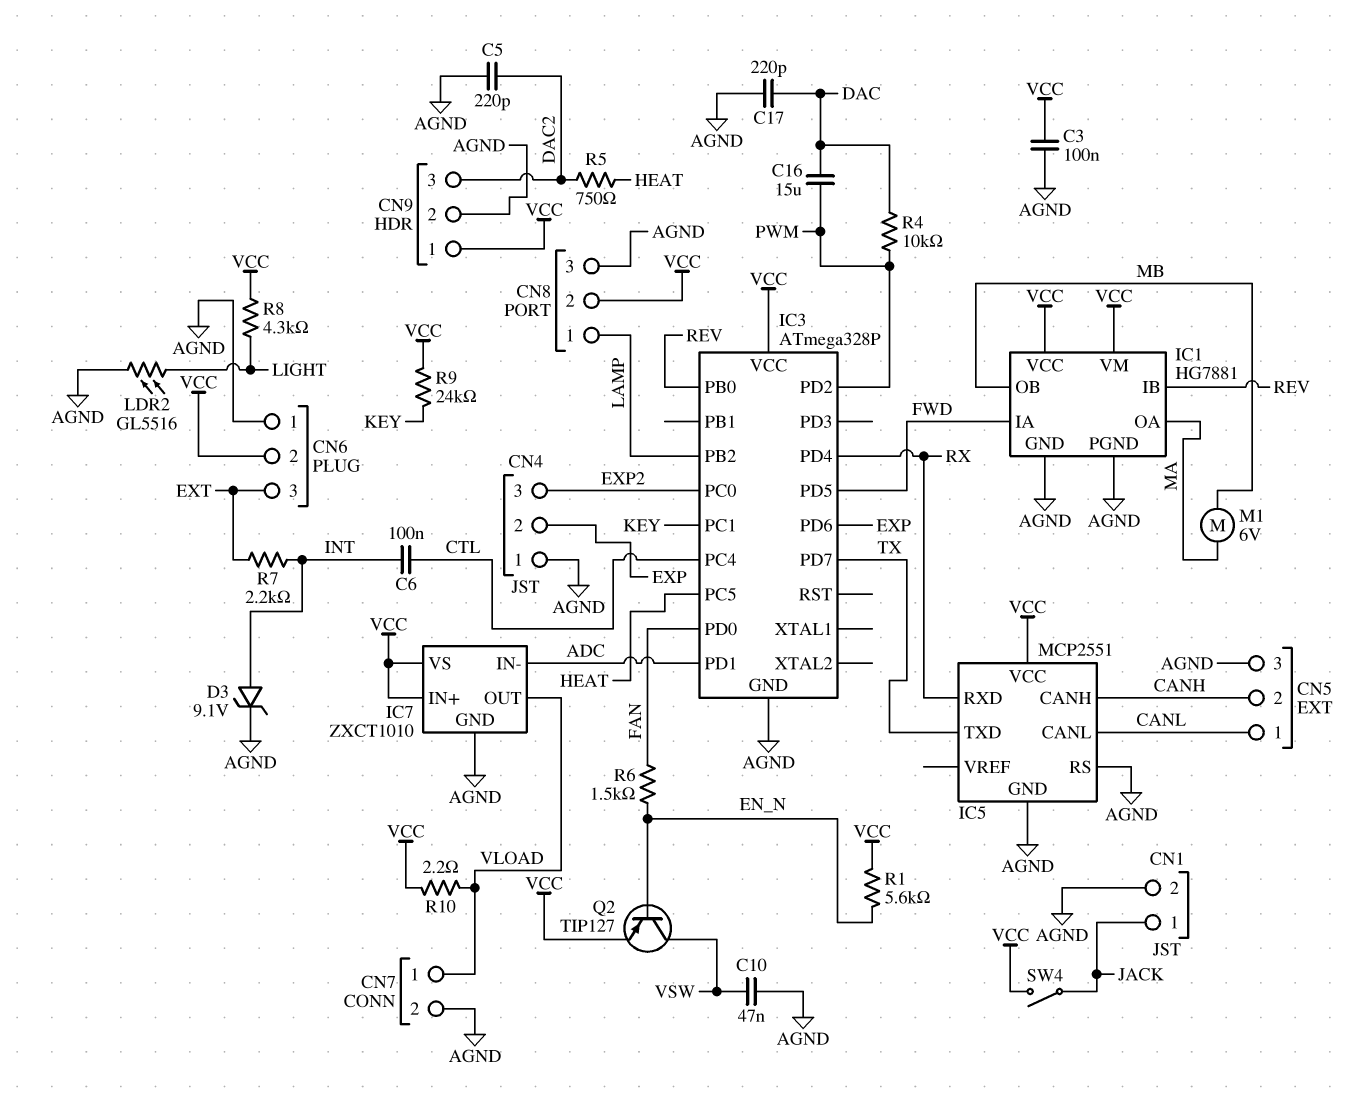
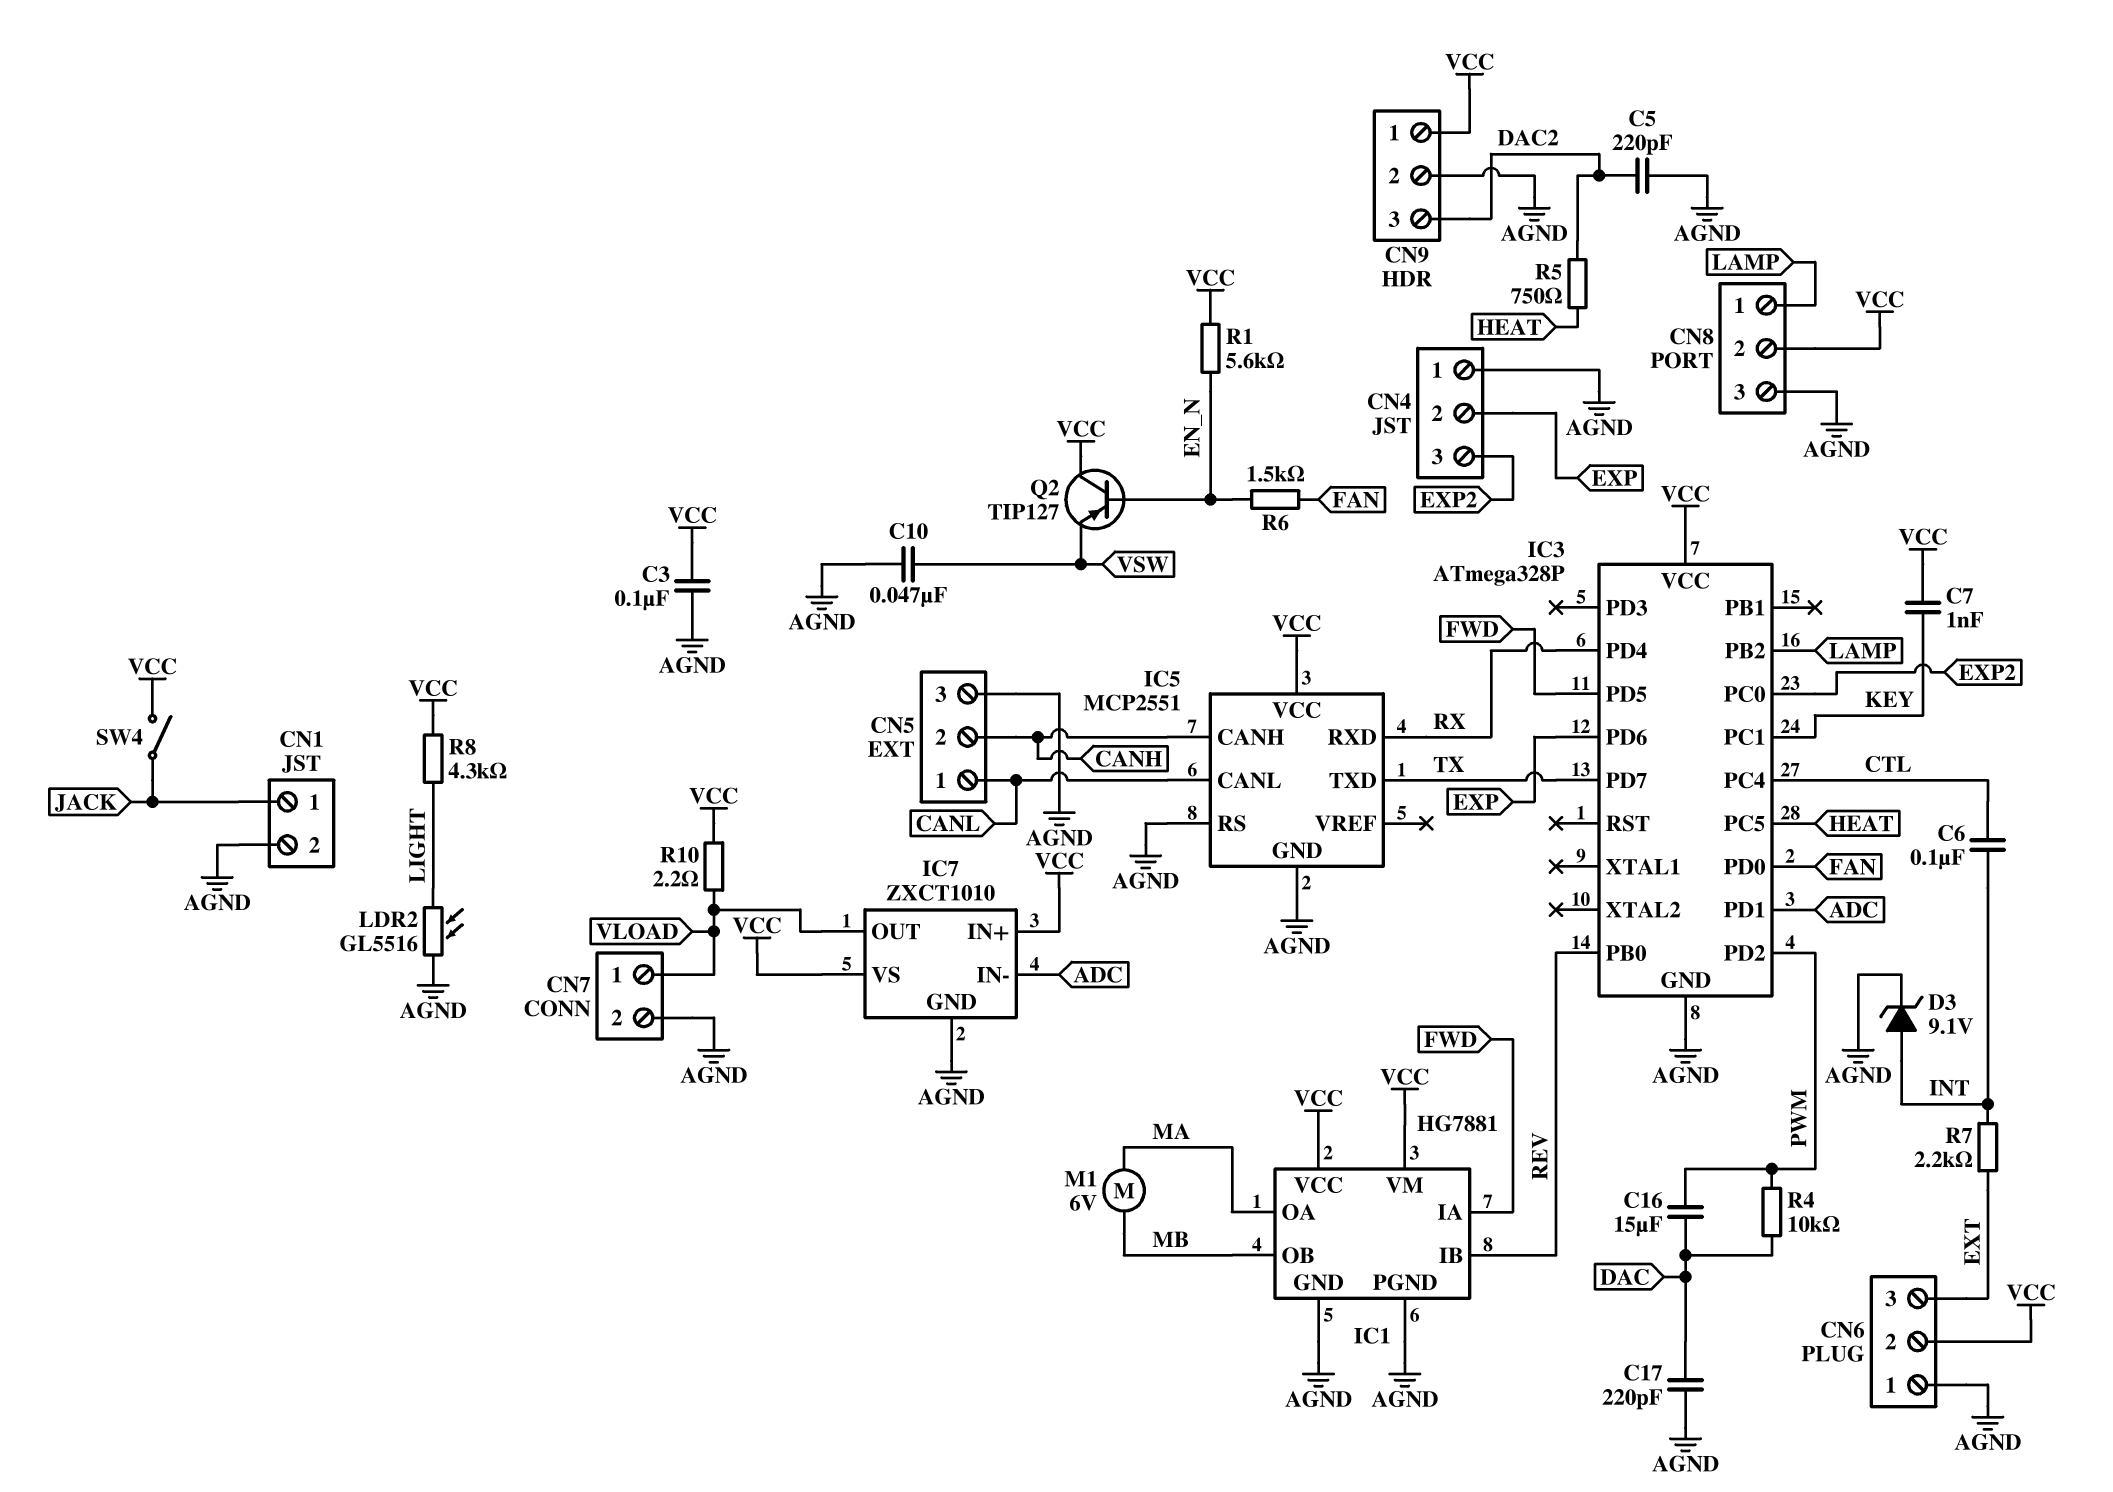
C7: none -> 1nF (KEY, VCC)
Q2: PNP TIP127 (B EN_N, C VSW, E VCC) -> PNP TIP127 (B EN_N, C VCC, E VSW)
R9: 24k (KEY, VCC) -> none

